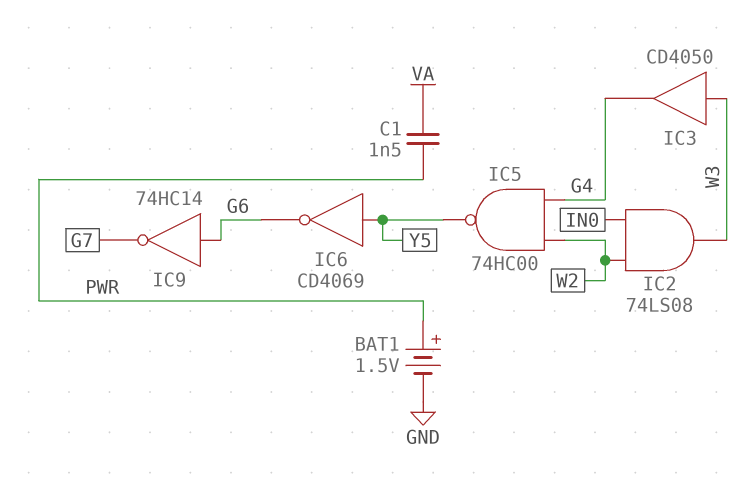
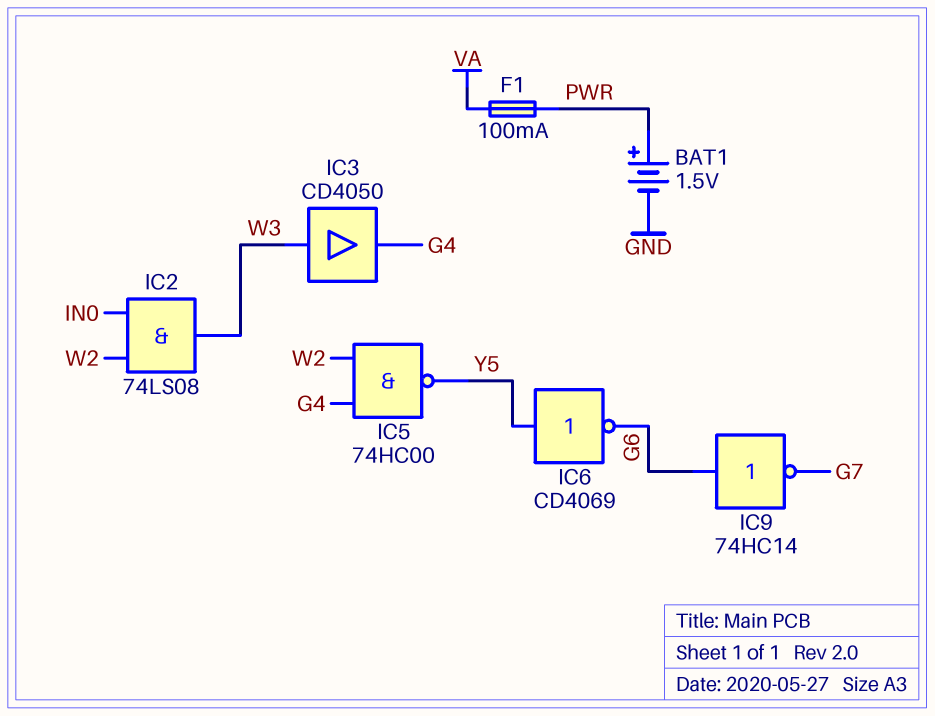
C1: 1.5nF (PWR, VA) -> none
F1: none -> 100mA (PWR, VA)

